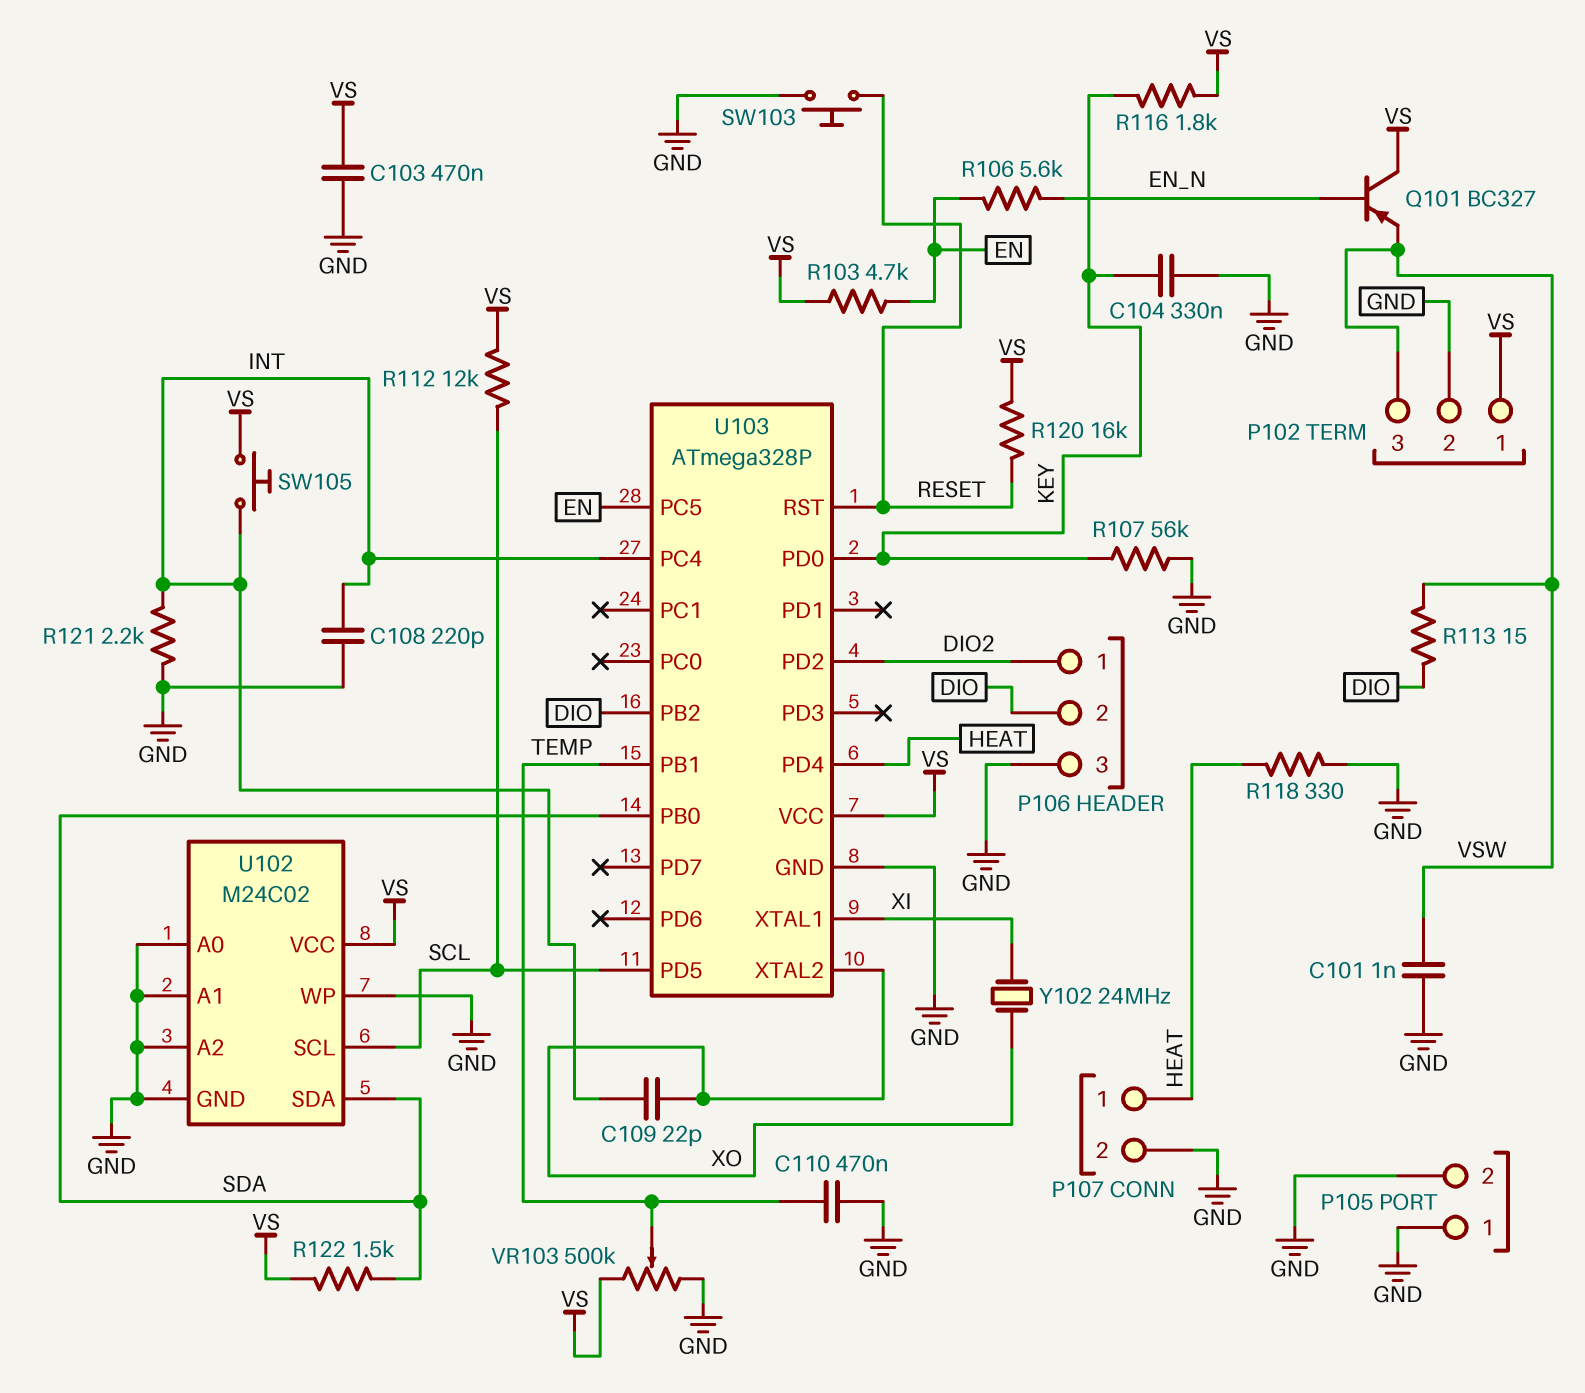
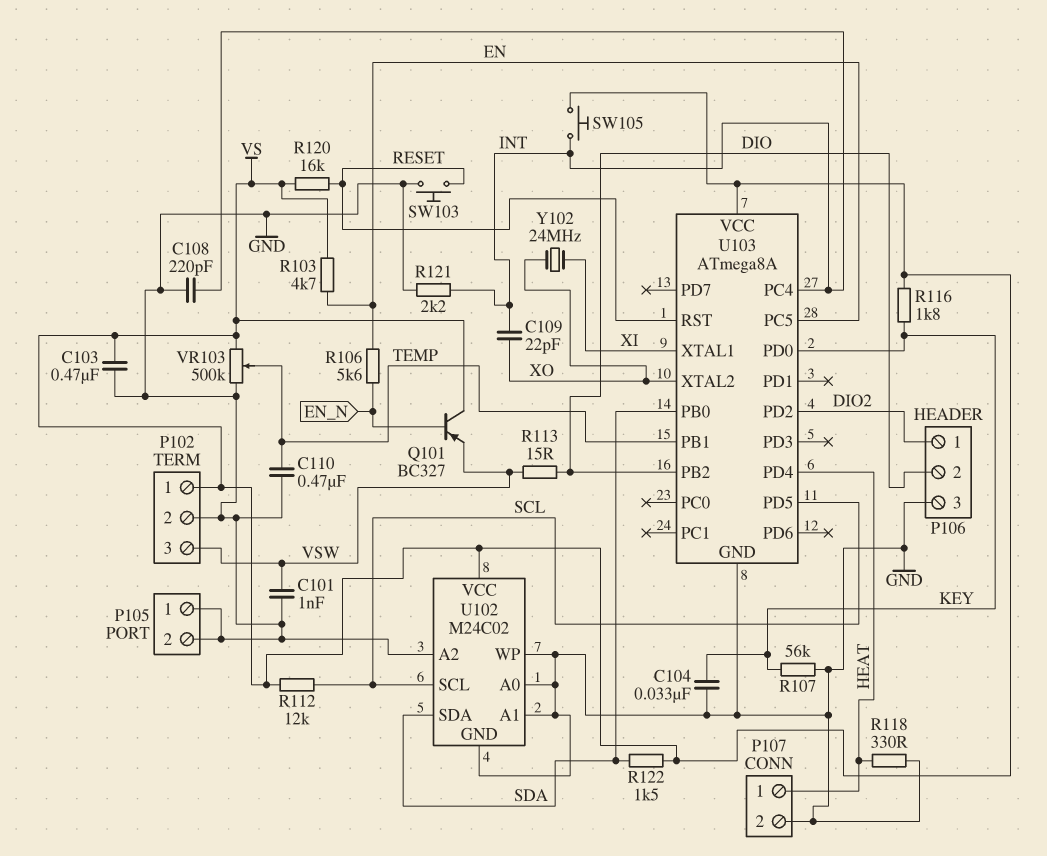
C104: 330nF (GND, KEY) -> 33nF (GND, KEY)
U103: ATmega328P -> ATmega8A

